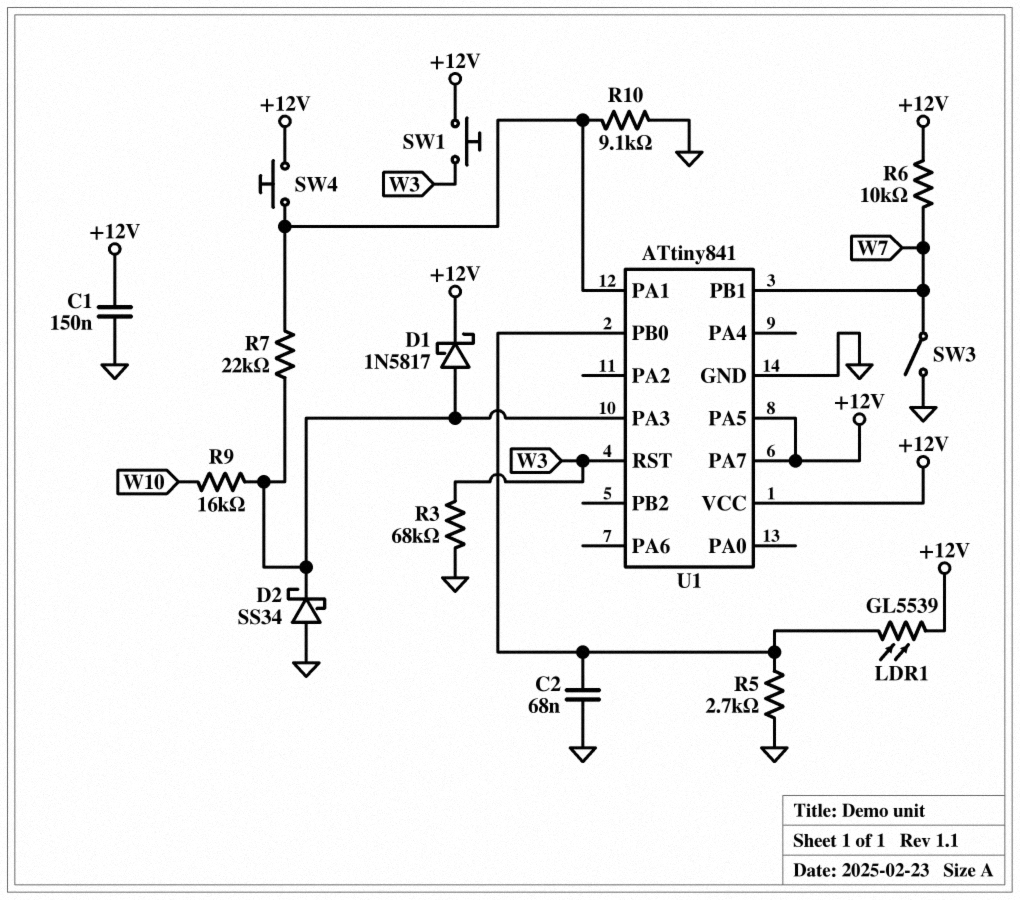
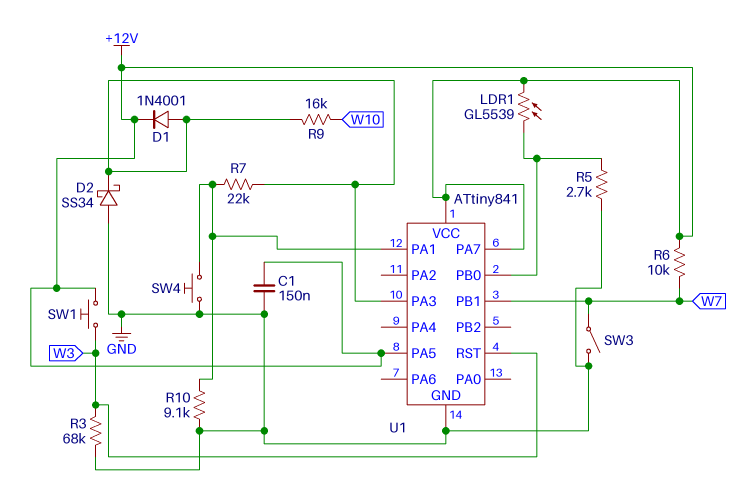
C2: 68nF (GND, U1/PB0) -> none
D1: schottky 1N5817 (A U1/PA3, K +12V) -> diode 1N4001 (A U1/PA3, K +12V)
SW4: button (+12V, U1/PA1) -> button (GND, U1/PA1)

